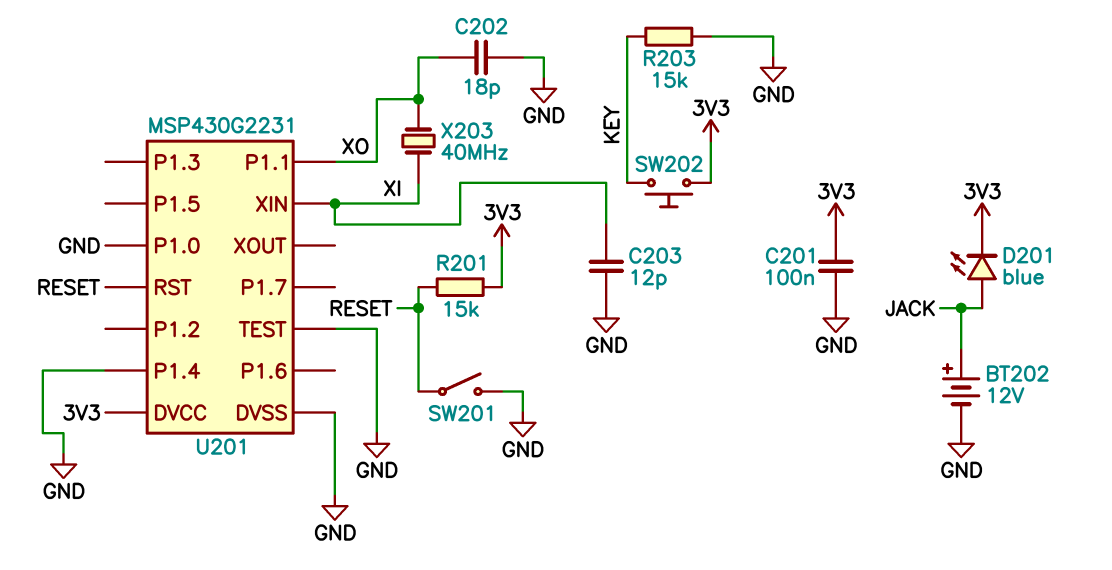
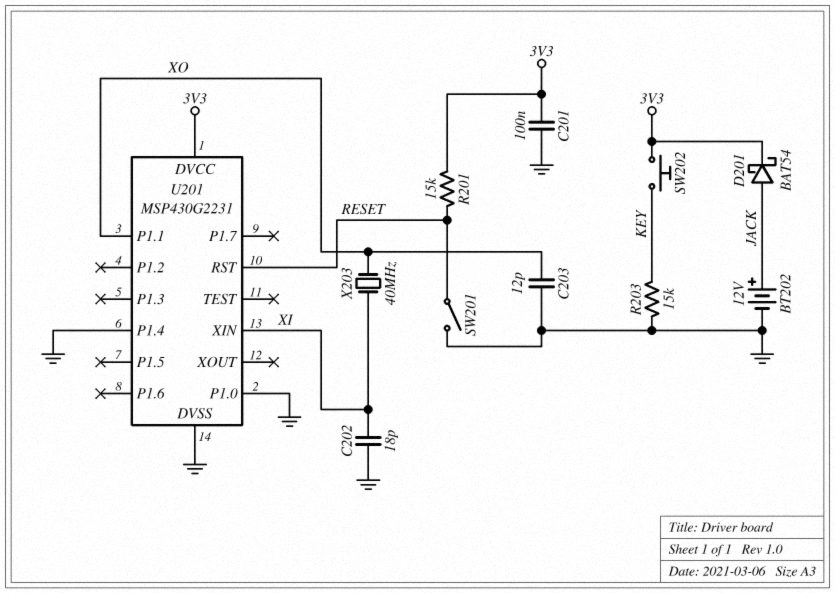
C202: 18pF (GND, XO) -> 18pF (GND, XI)
C203: 12pF (GND, XI) -> 12pF (GND, XO)
D201: LED blue (A JACK, K 3V3) -> schottky BAT54 (A JACK, K 3V3)
U201 pin TEST: GND -> none

